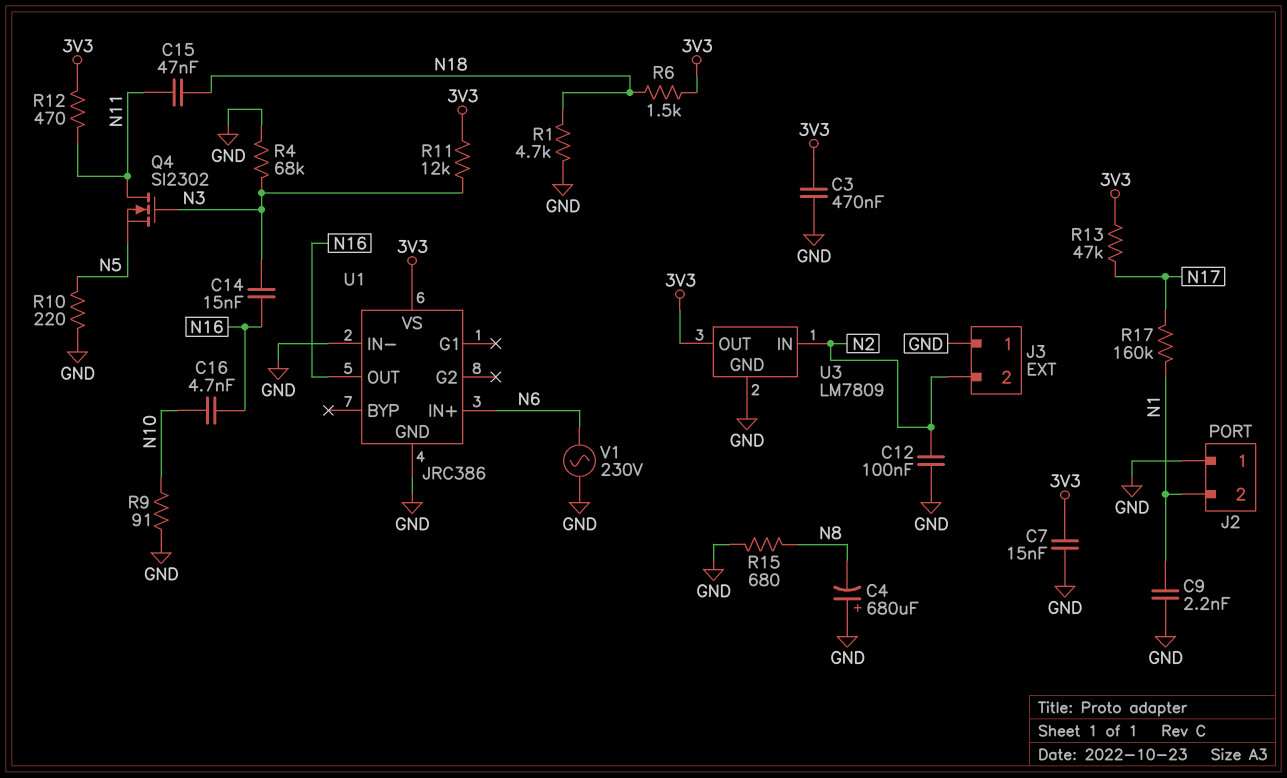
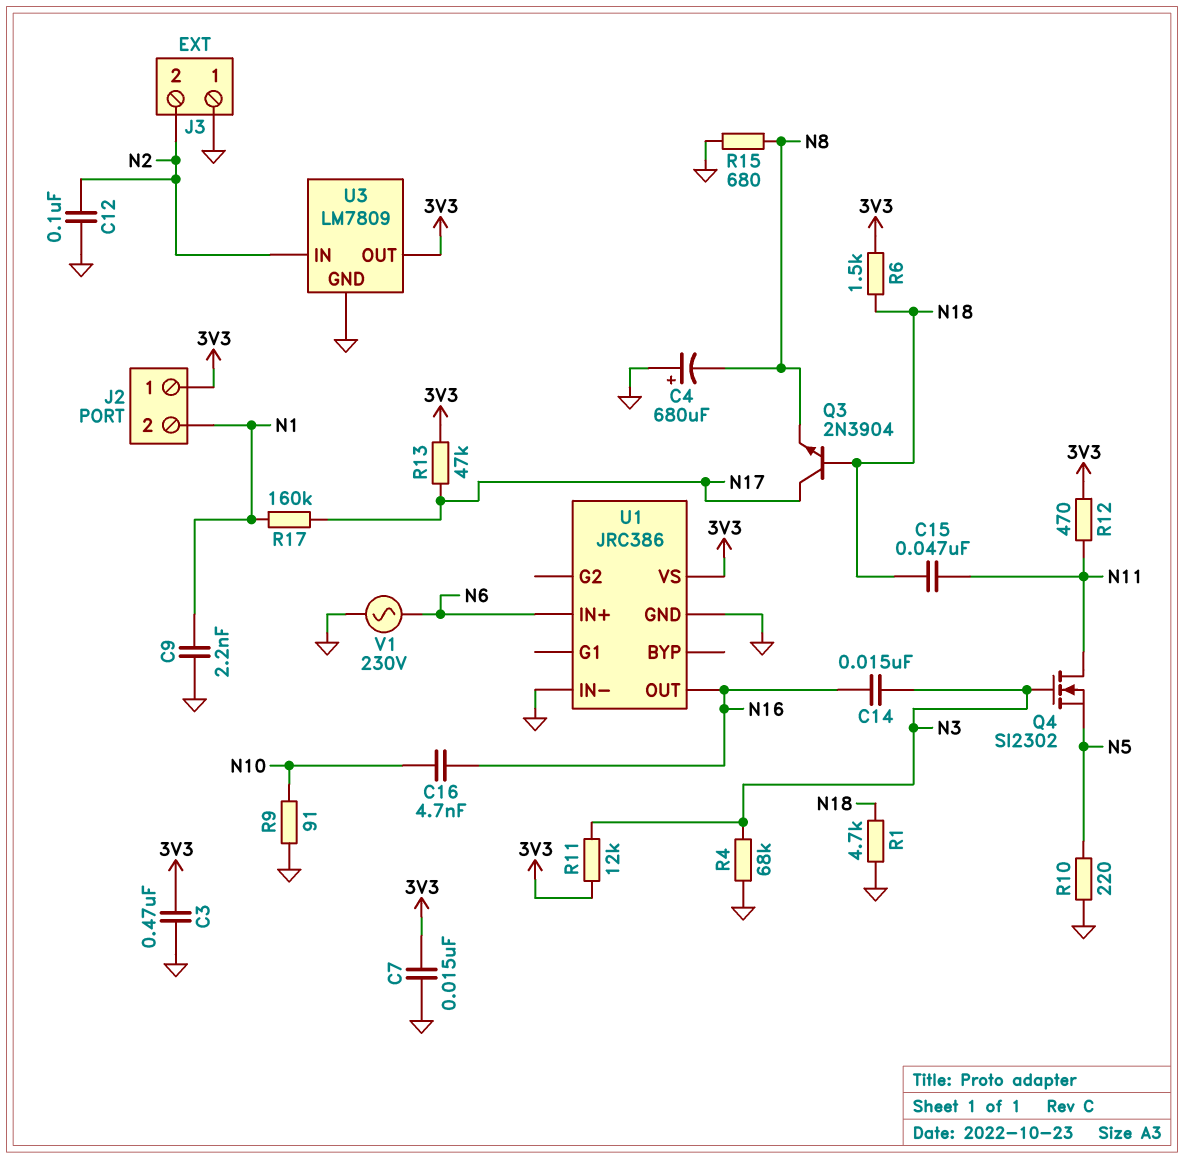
J2 pin 1: GND -> 3V3
Q3: none -> NPN 2N3904 (B N18, C N17, E N8)

